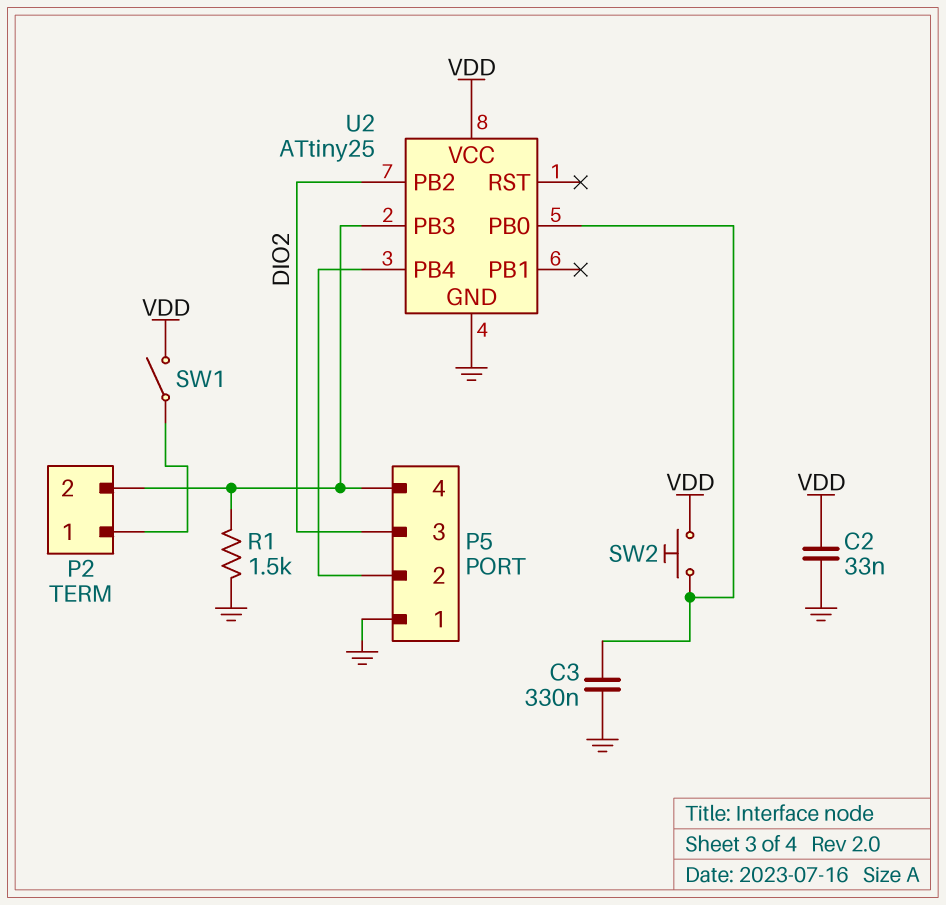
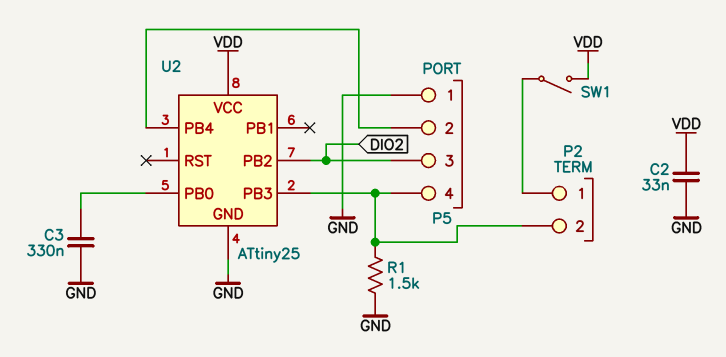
SW2: button (U2/PB0, VDD) -> none

